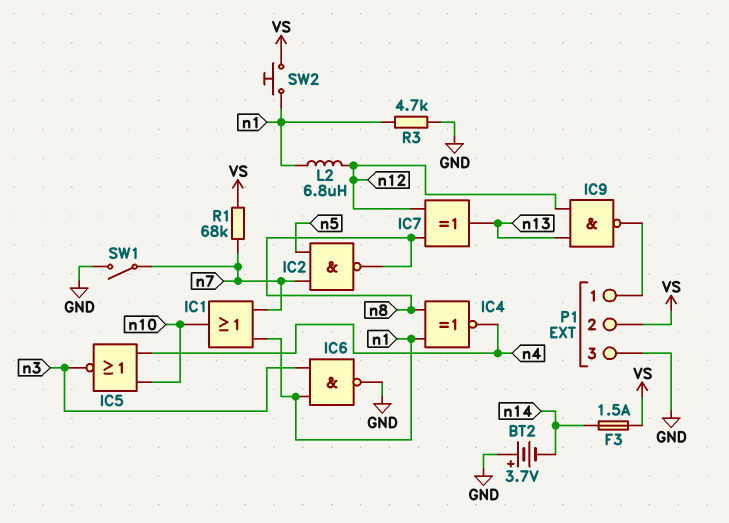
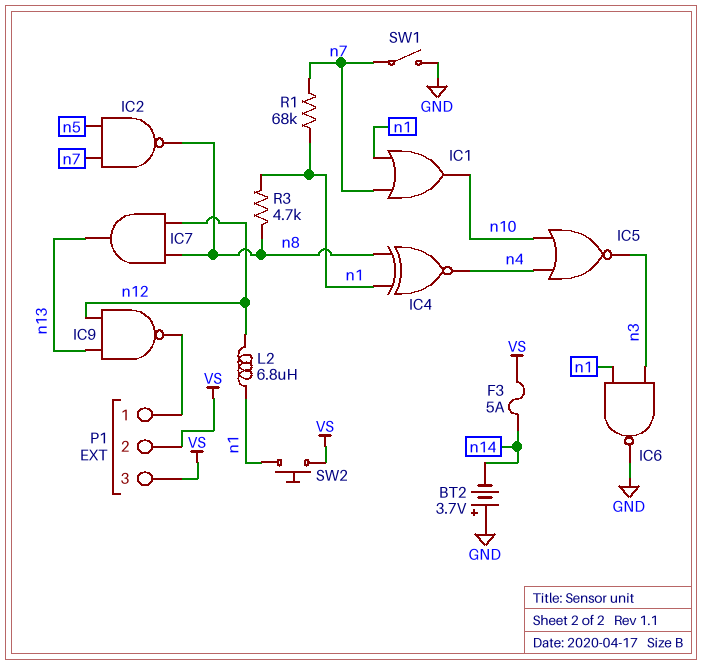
F3: 1.5A (VS, n14) -> 5A (VS, n14)
IC7: XOR (in n8, in n12, out n13) -> AND (in n8, in n12, out n13)
P1 pin 3: GND -> VS
R1: 68k (VS, n7) -> 68k (n1, n7)
R3: 4.7k (GND, n1) -> 4.7k (n1, n8)

